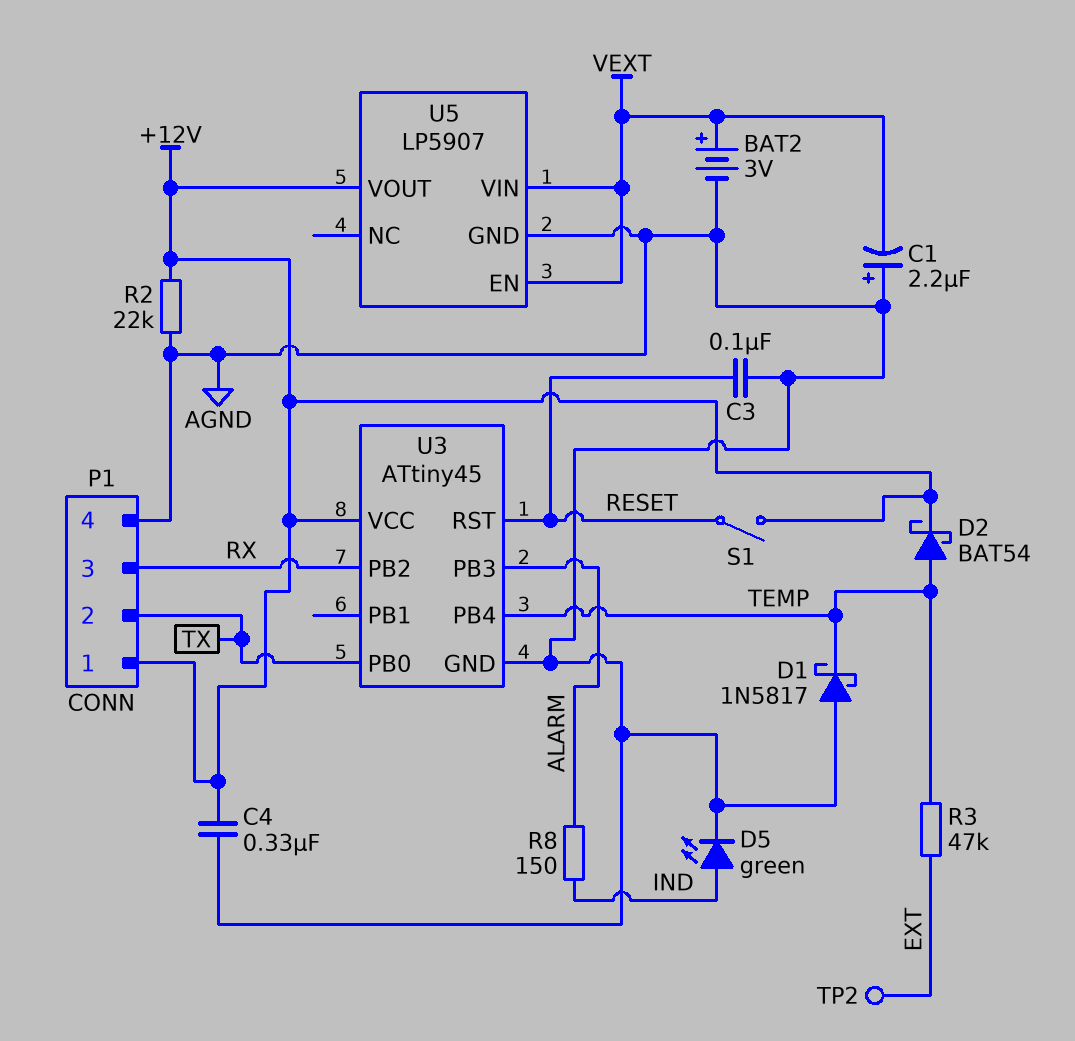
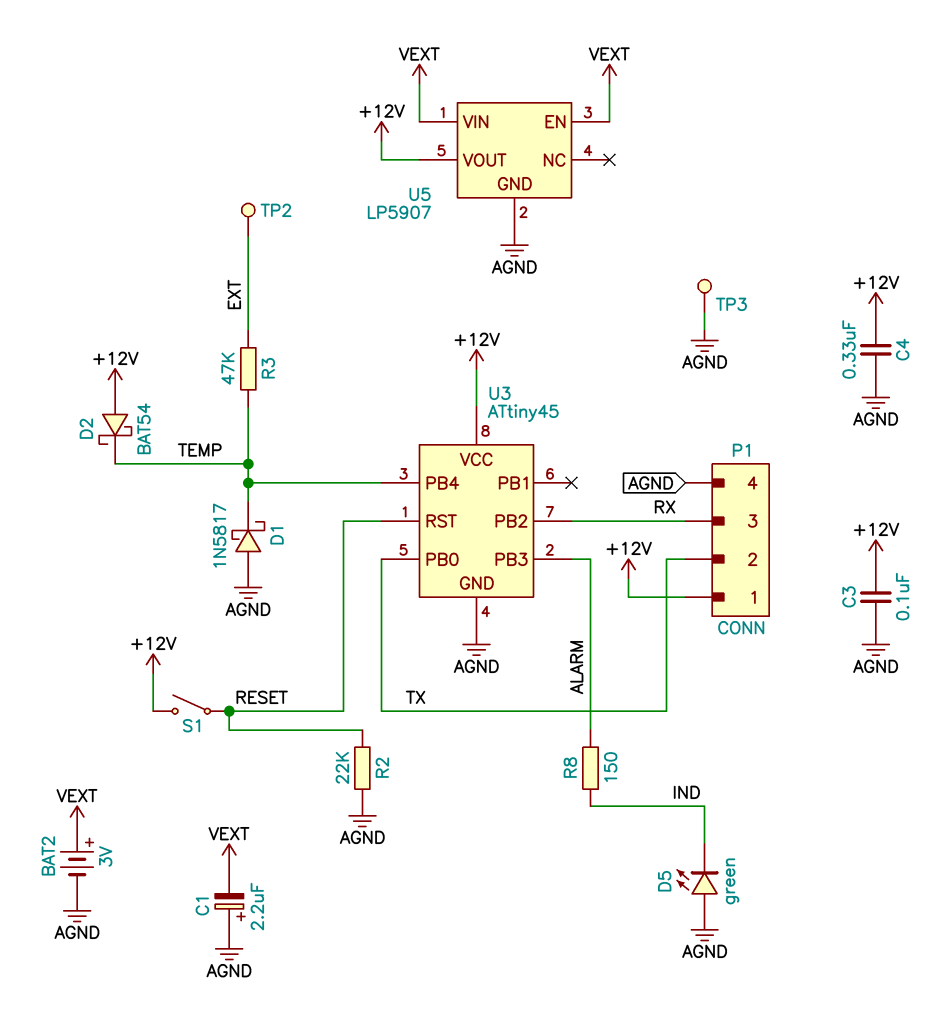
C3: 100nF (AGND, RESET) -> 100nF (+12V, AGND)
D2: schottky BAT54 (A TEMP, K +12V) -> schottky BAT54 (A +12V, K TEMP)
D5: LED green (A IND, K AGND) -> LED green (A AGND, K IND)
R2: 22k (+12V, AGND) -> 22k (AGND, RESET)
TP3: none -> test point (AGND)

